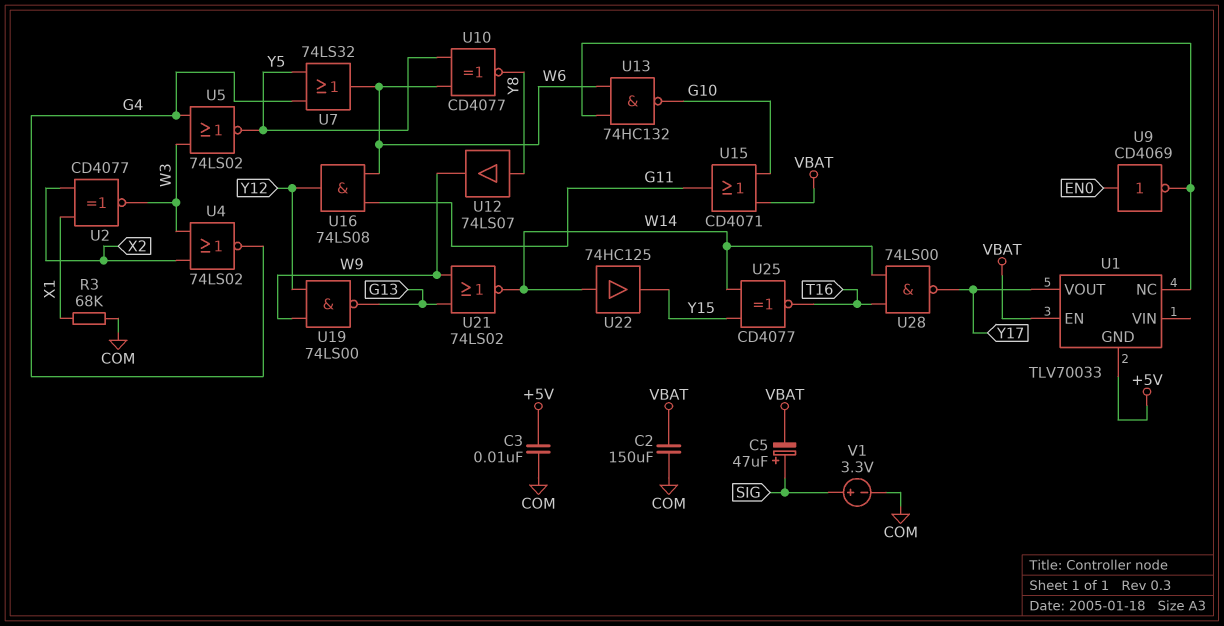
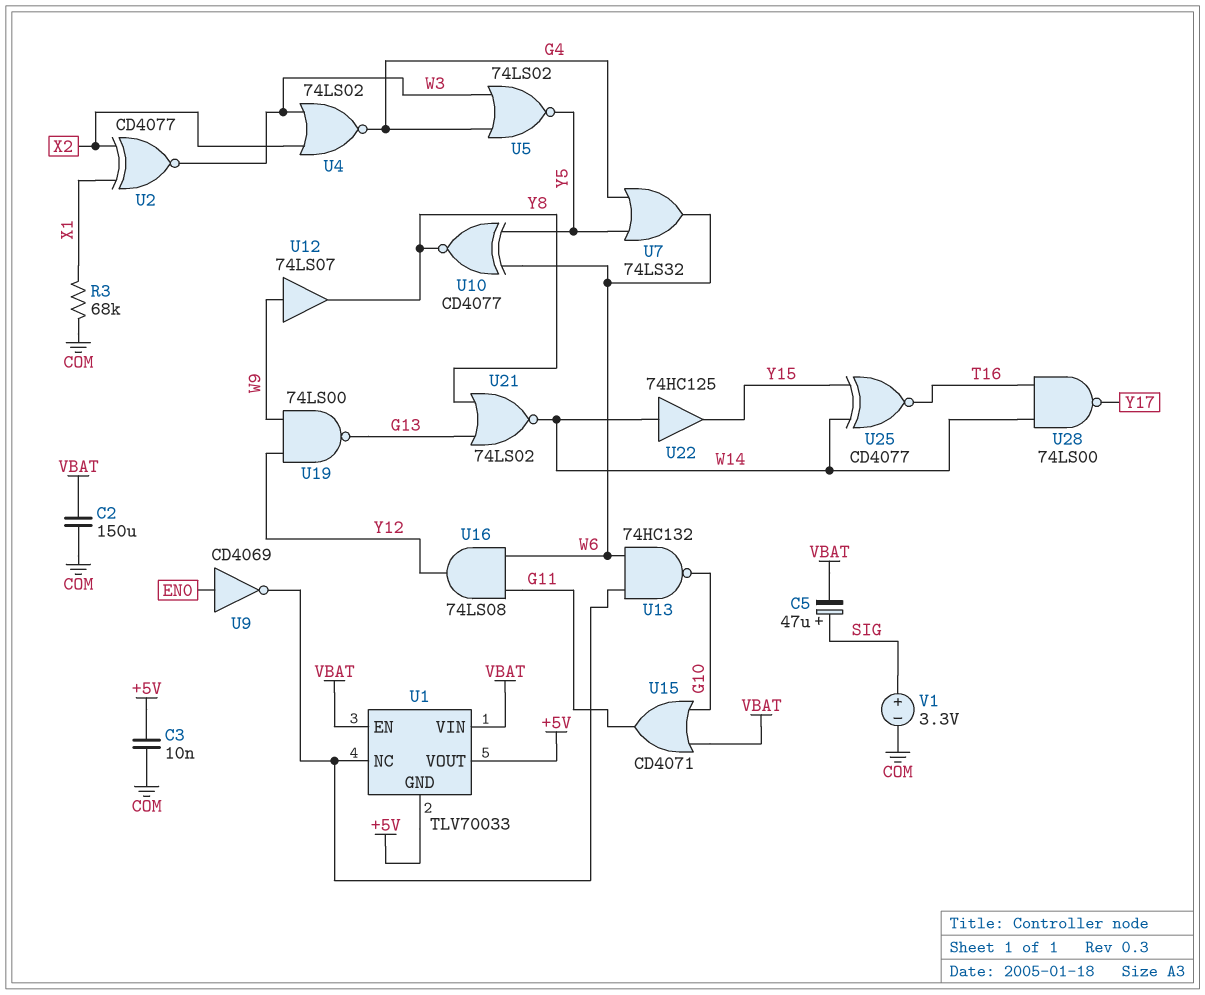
U1 pin VIN: none -> VBAT
U1 pin VOUT: Y17 -> +5V
U12: buffer 74LS07 (in Y8, out W9) -> buffer 74LS07 (in W9, out Y8)
U21: NOR 74LS02 (in G13, in W9, out W14) -> NOR 74LS02 (in G13, in Y8, out W14)

